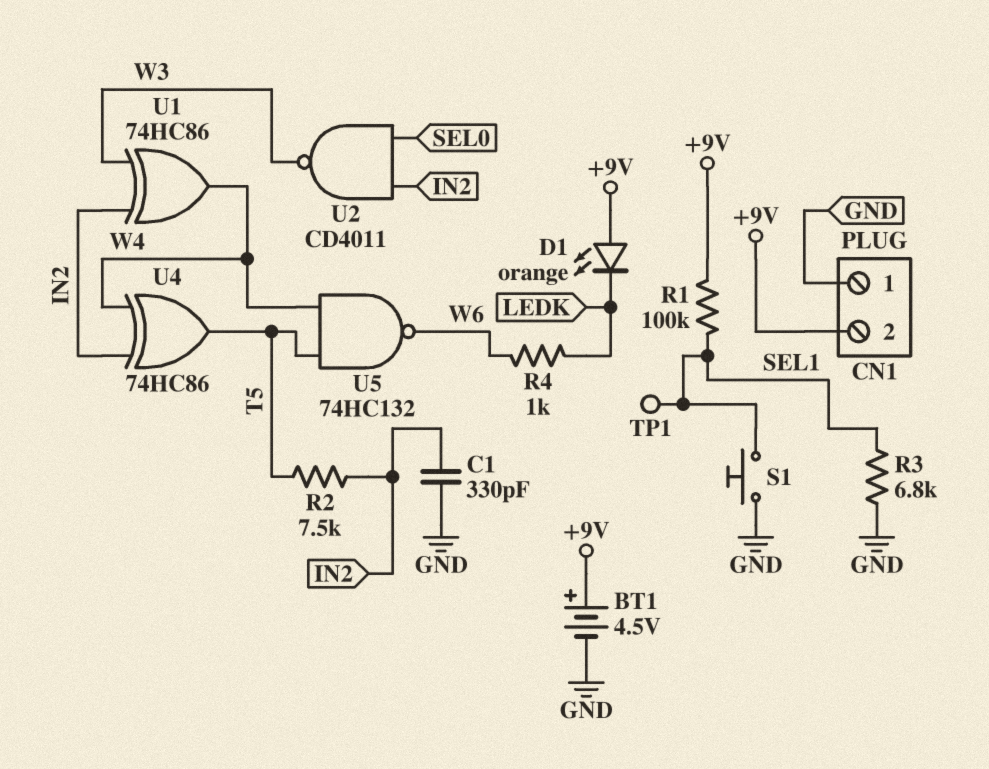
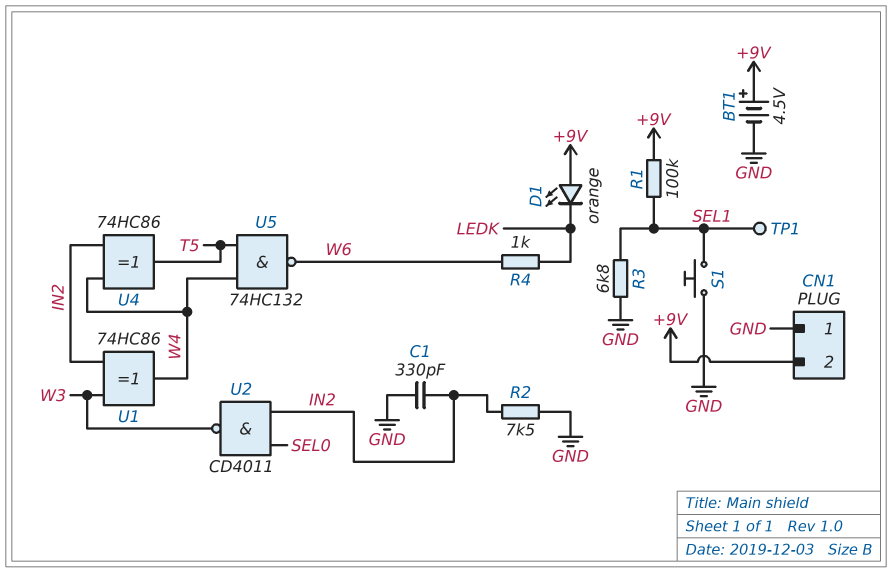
R2: 7.5k (IN2, T5) -> 7.5k (GND, IN2)

